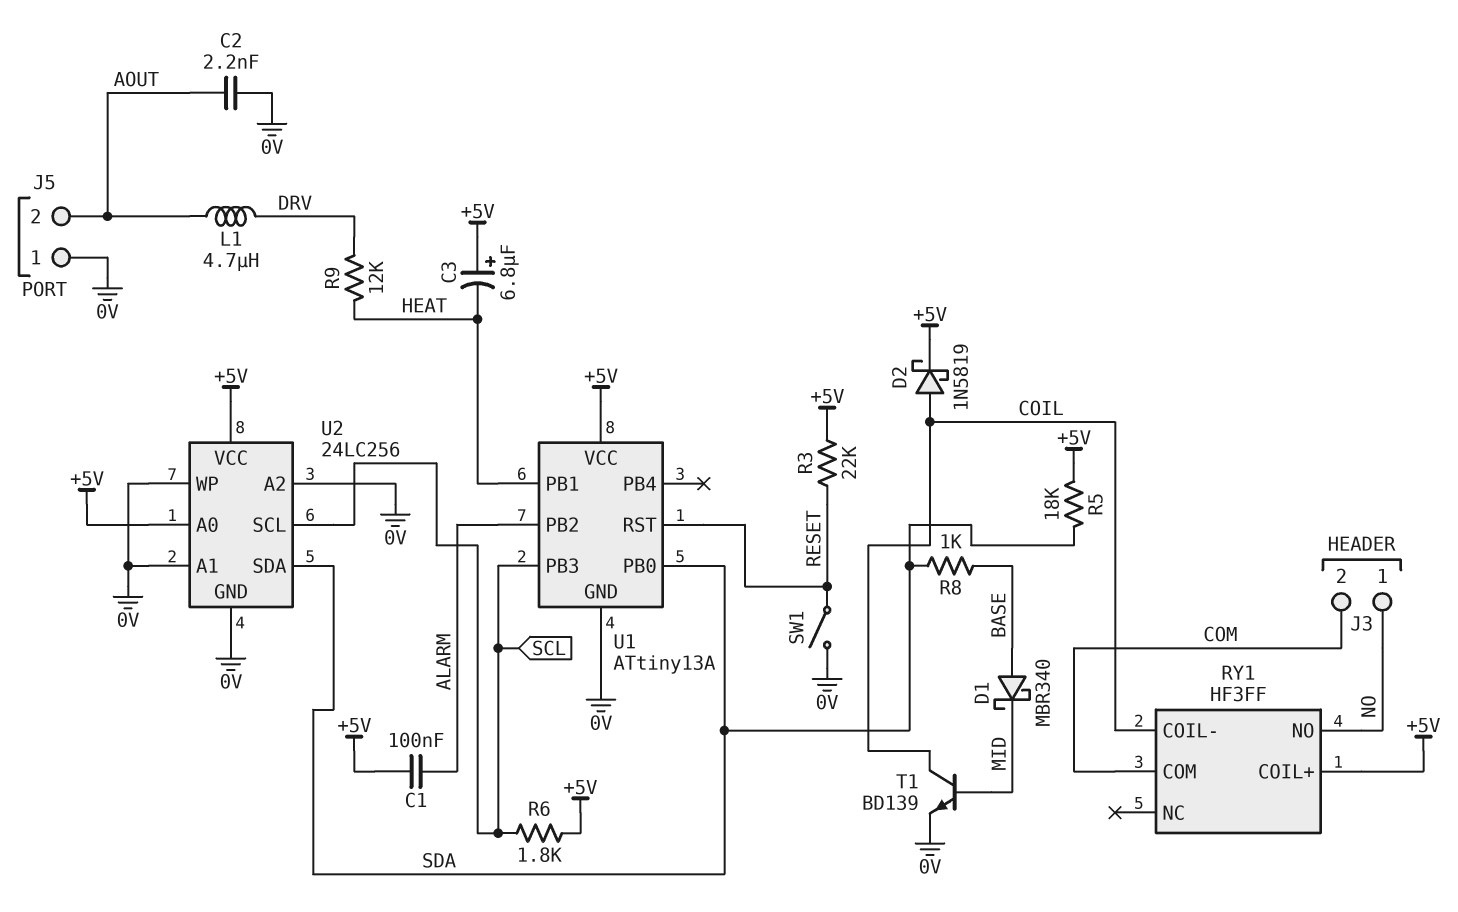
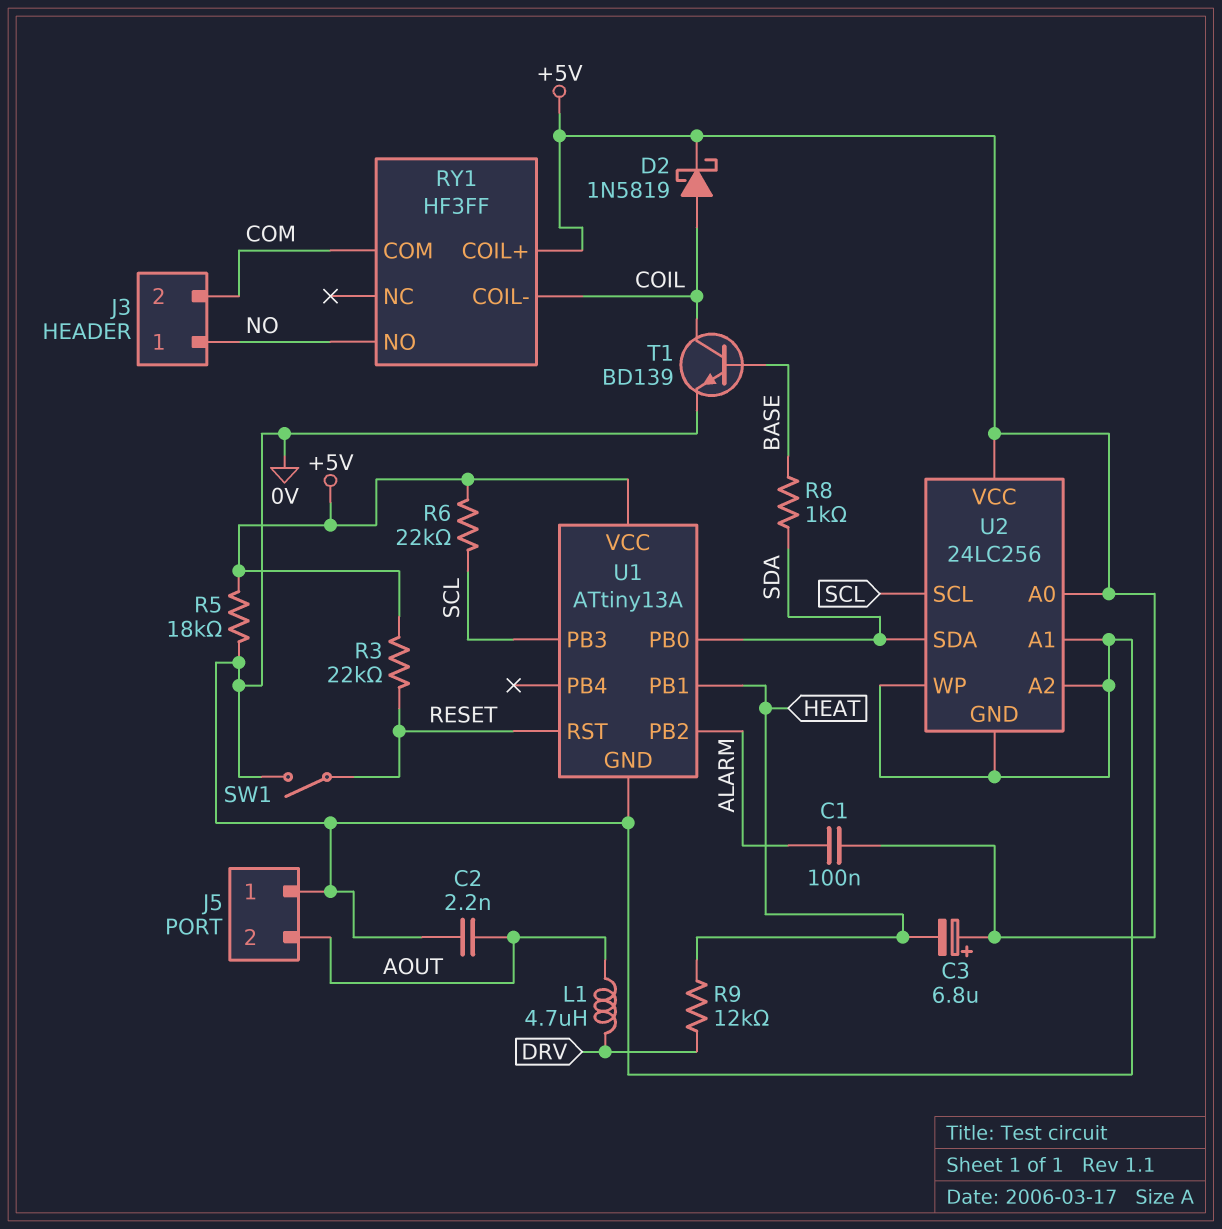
D1: schottky MBR340 (A BASE, K MID) -> none
R5: 18k (+5V, SDA) -> 18k (+5V, 0V)
R6: 1.8k (+5V, SCL) -> 22k (+5V, SCL)
T1: NPN BD139 (B MID, C COIL, E 0V) -> NPN BD139 (B BASE, C COIL, E 0V)

